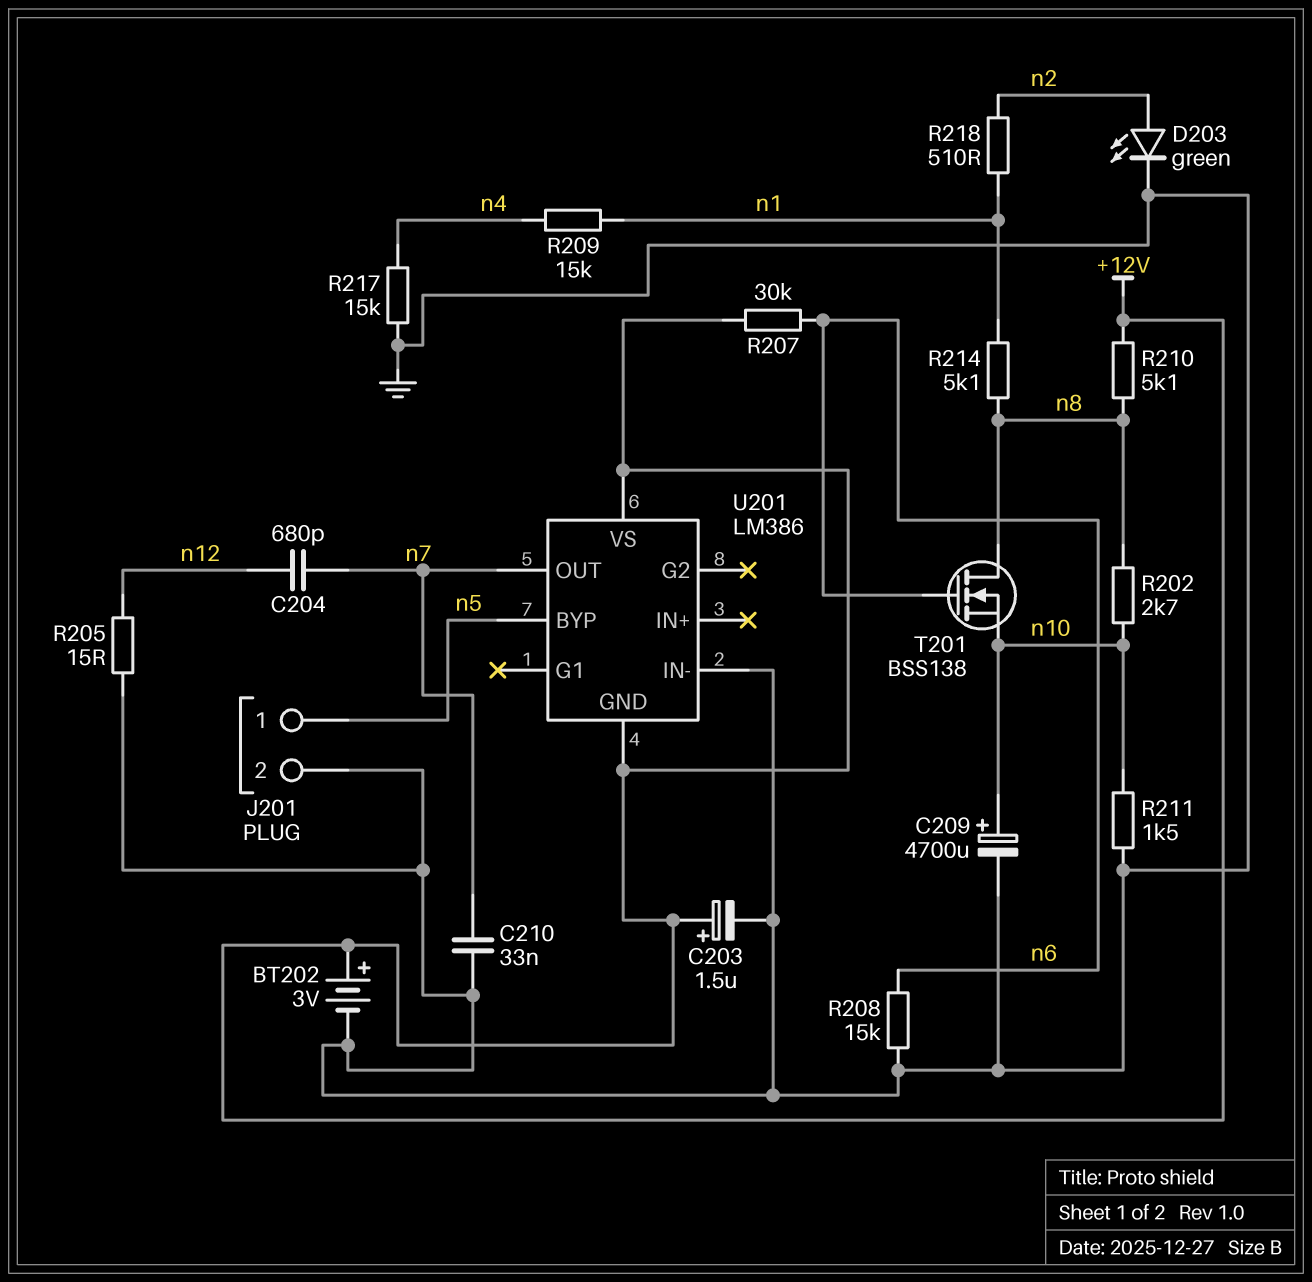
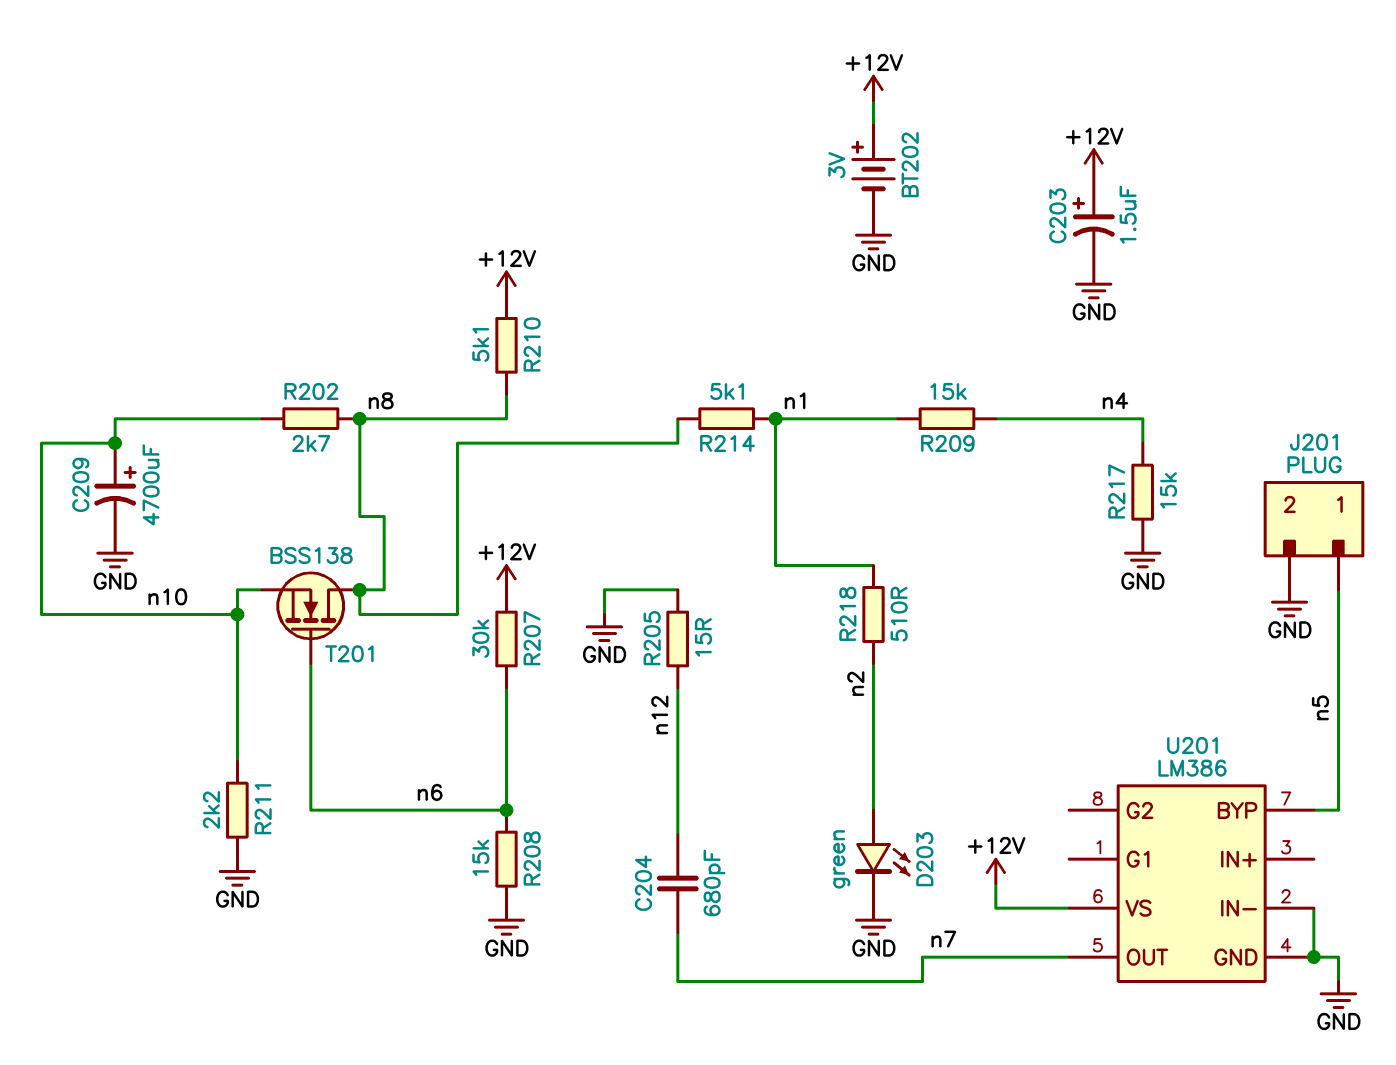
C210: 33nF (GND, n7) -> none
R211: 1.5k (GND, n10) -> 2.2k (GND, n10)
U201 pin GND: +12V -> GND

